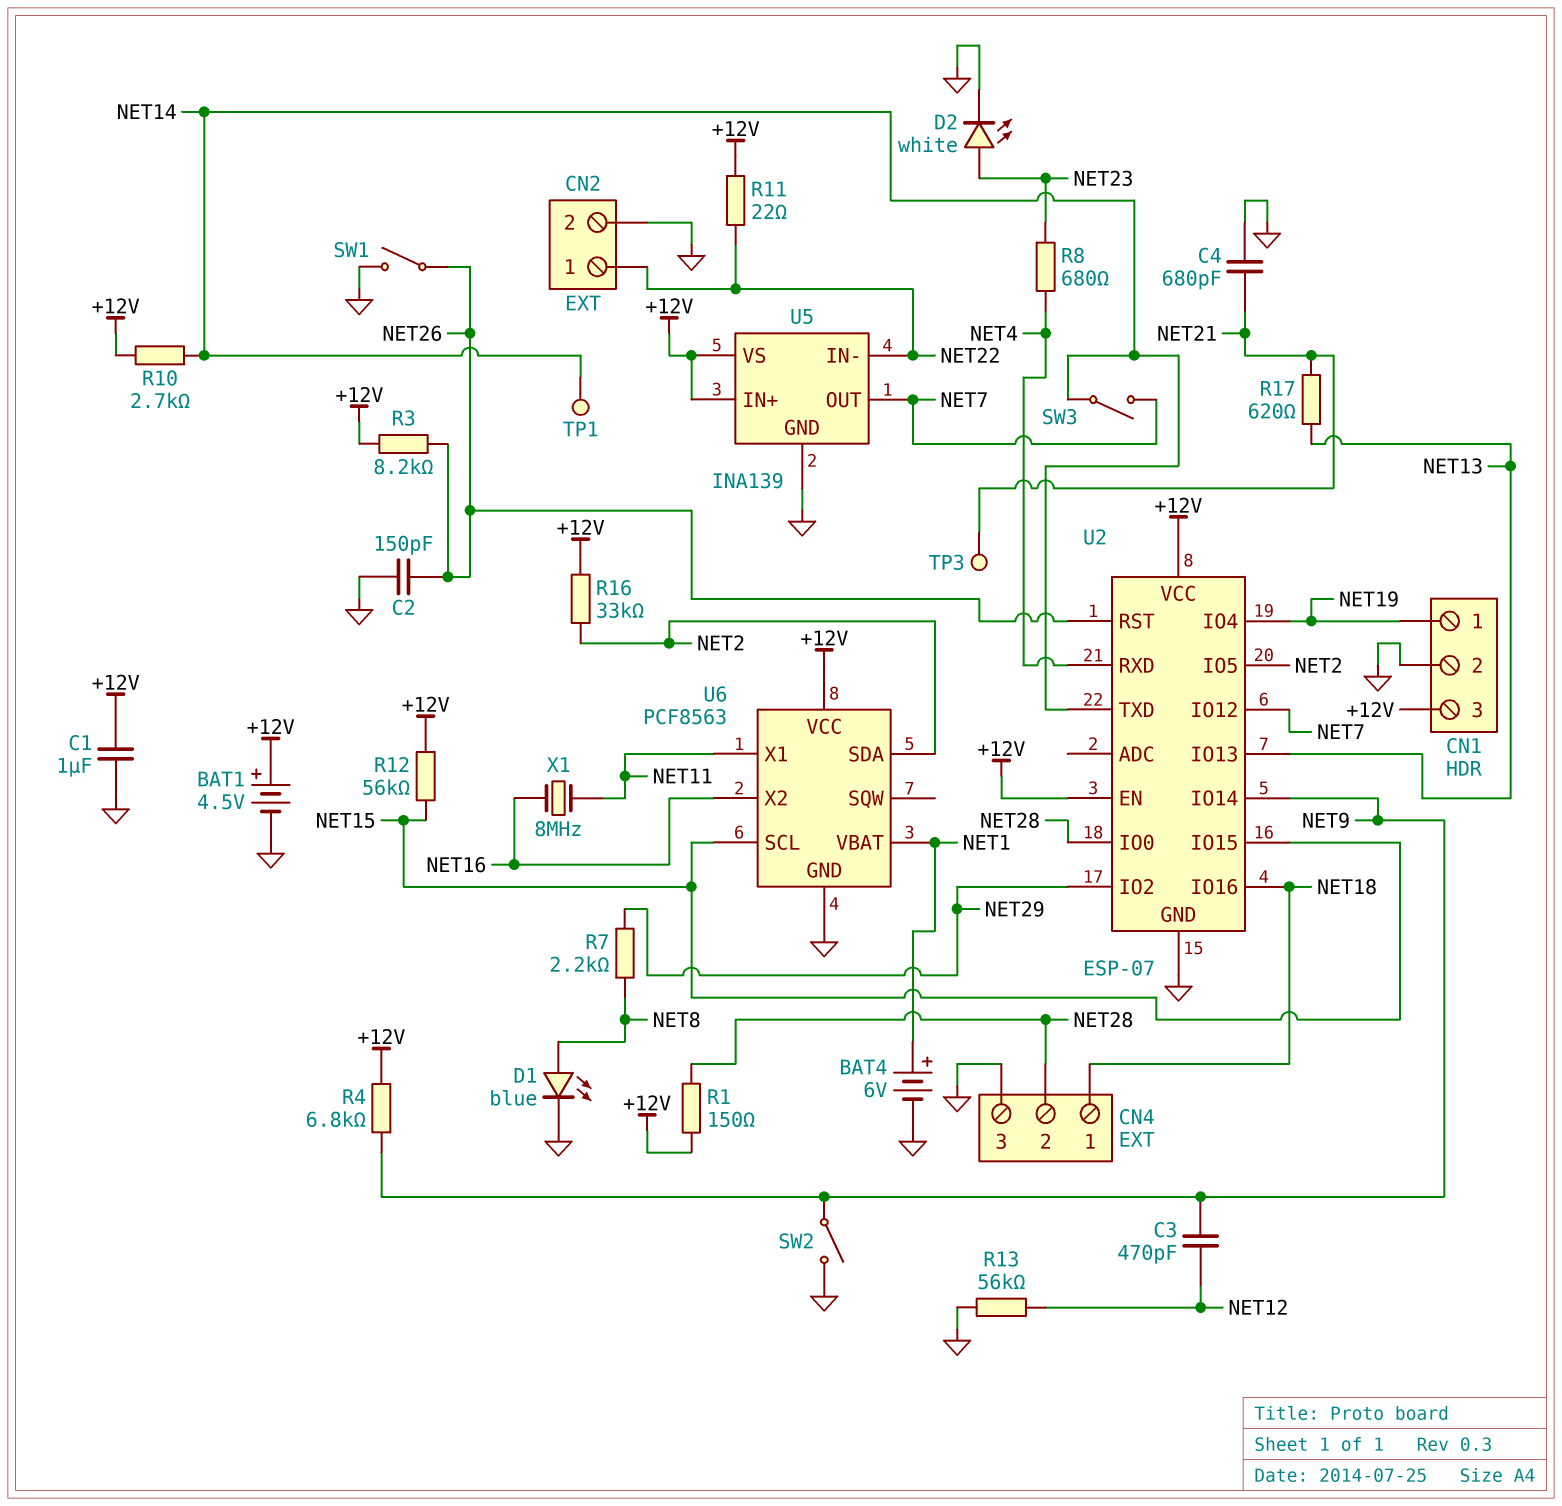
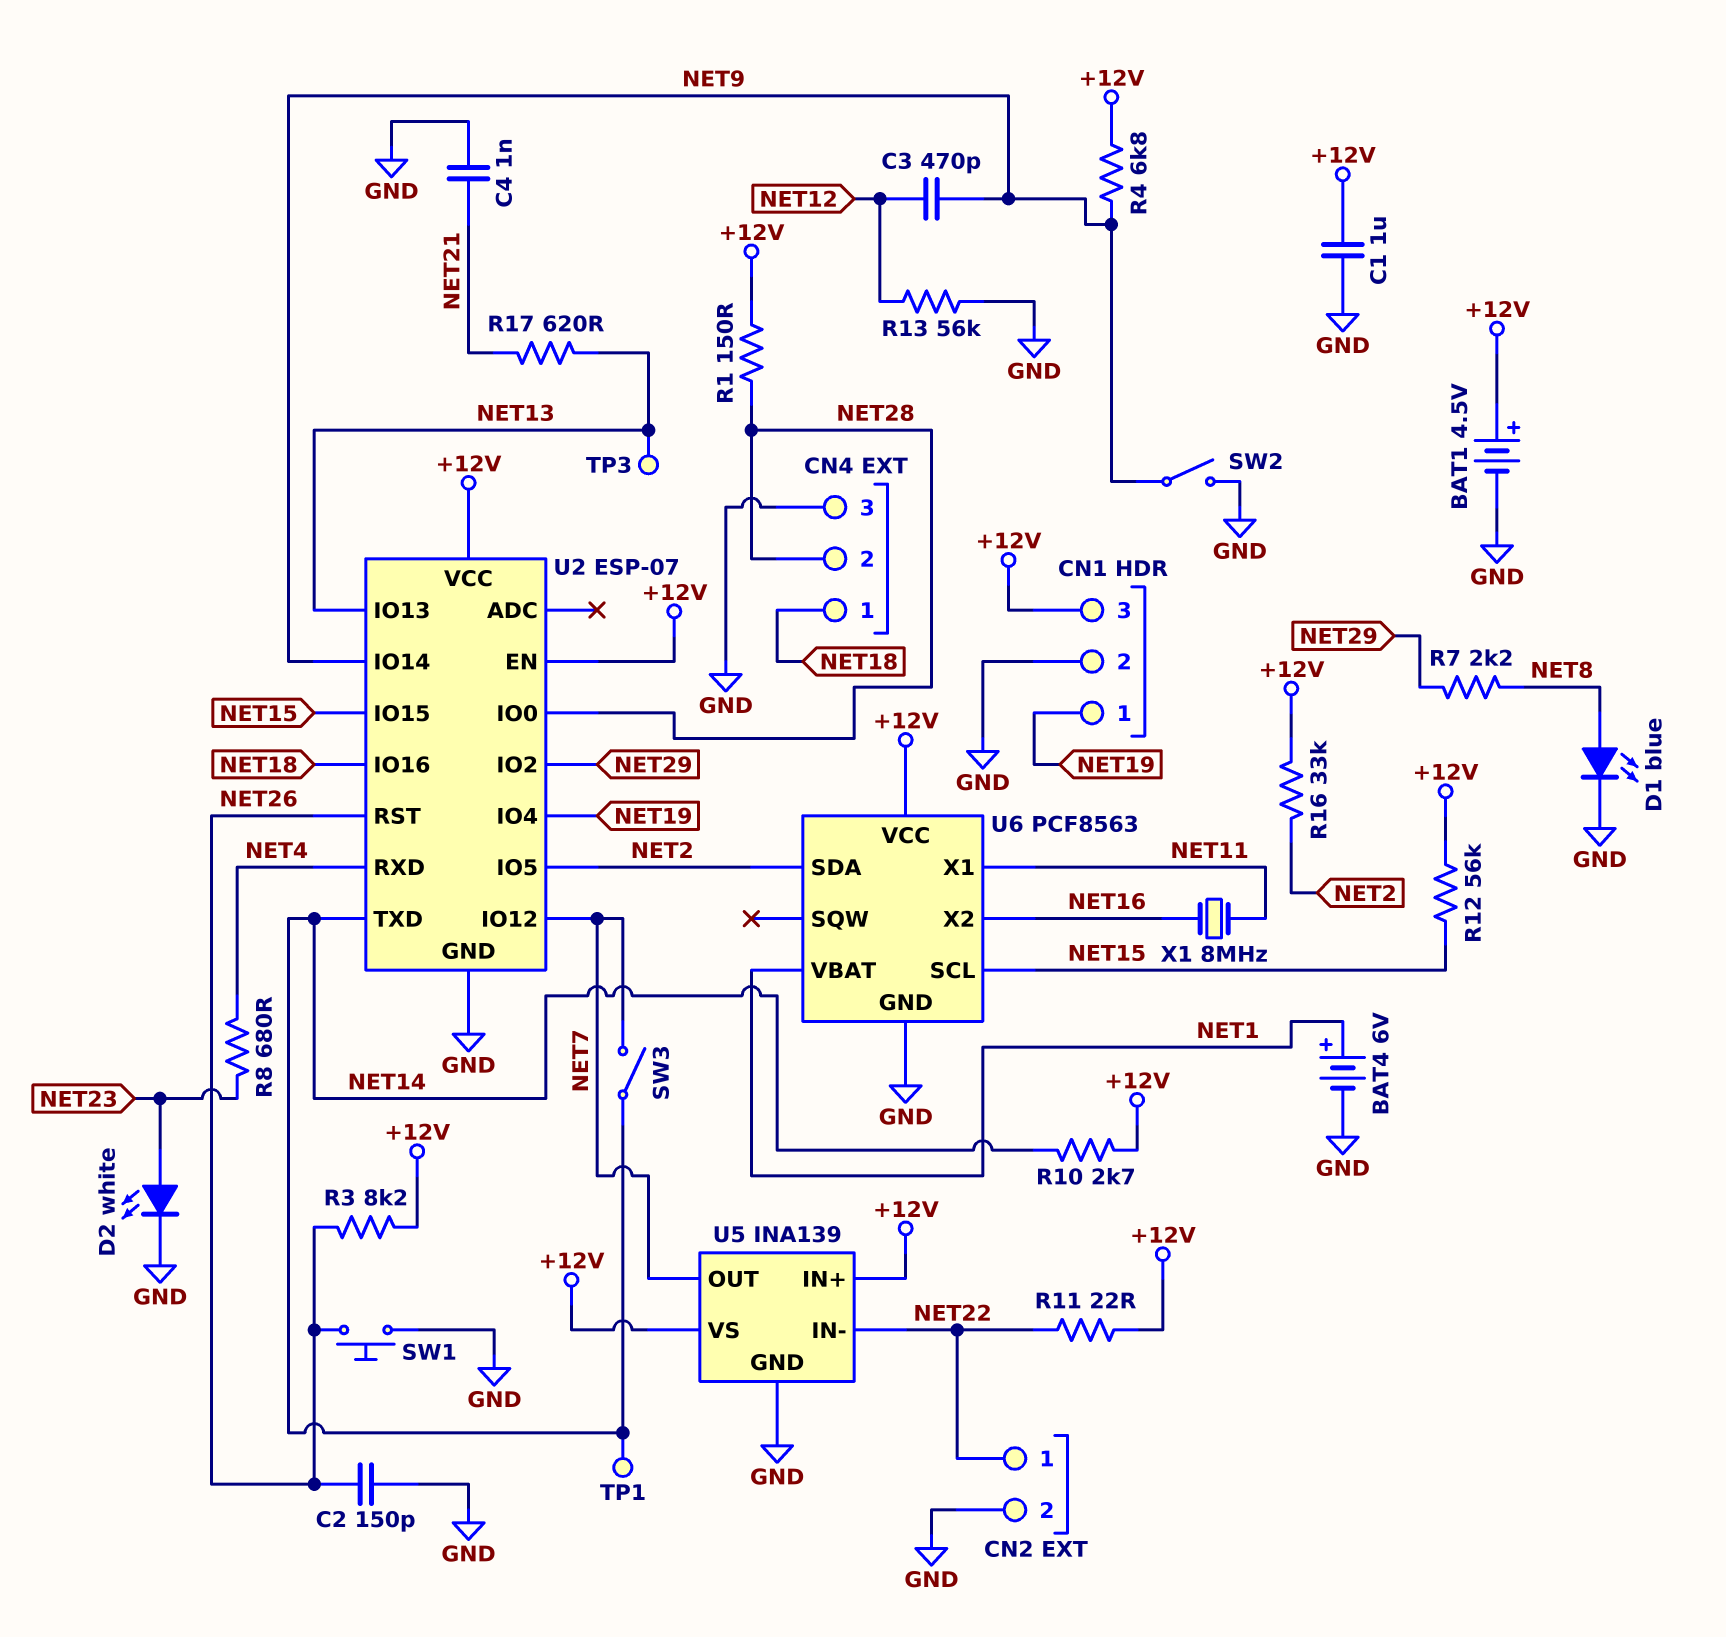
C4: 680pF (GND, NET21) -> 1nF (GND, NET21)
SW1: switch (GND, NET26) -> button (GND, NET26)
TP3: test point (NET21) -> test point (NET13)

